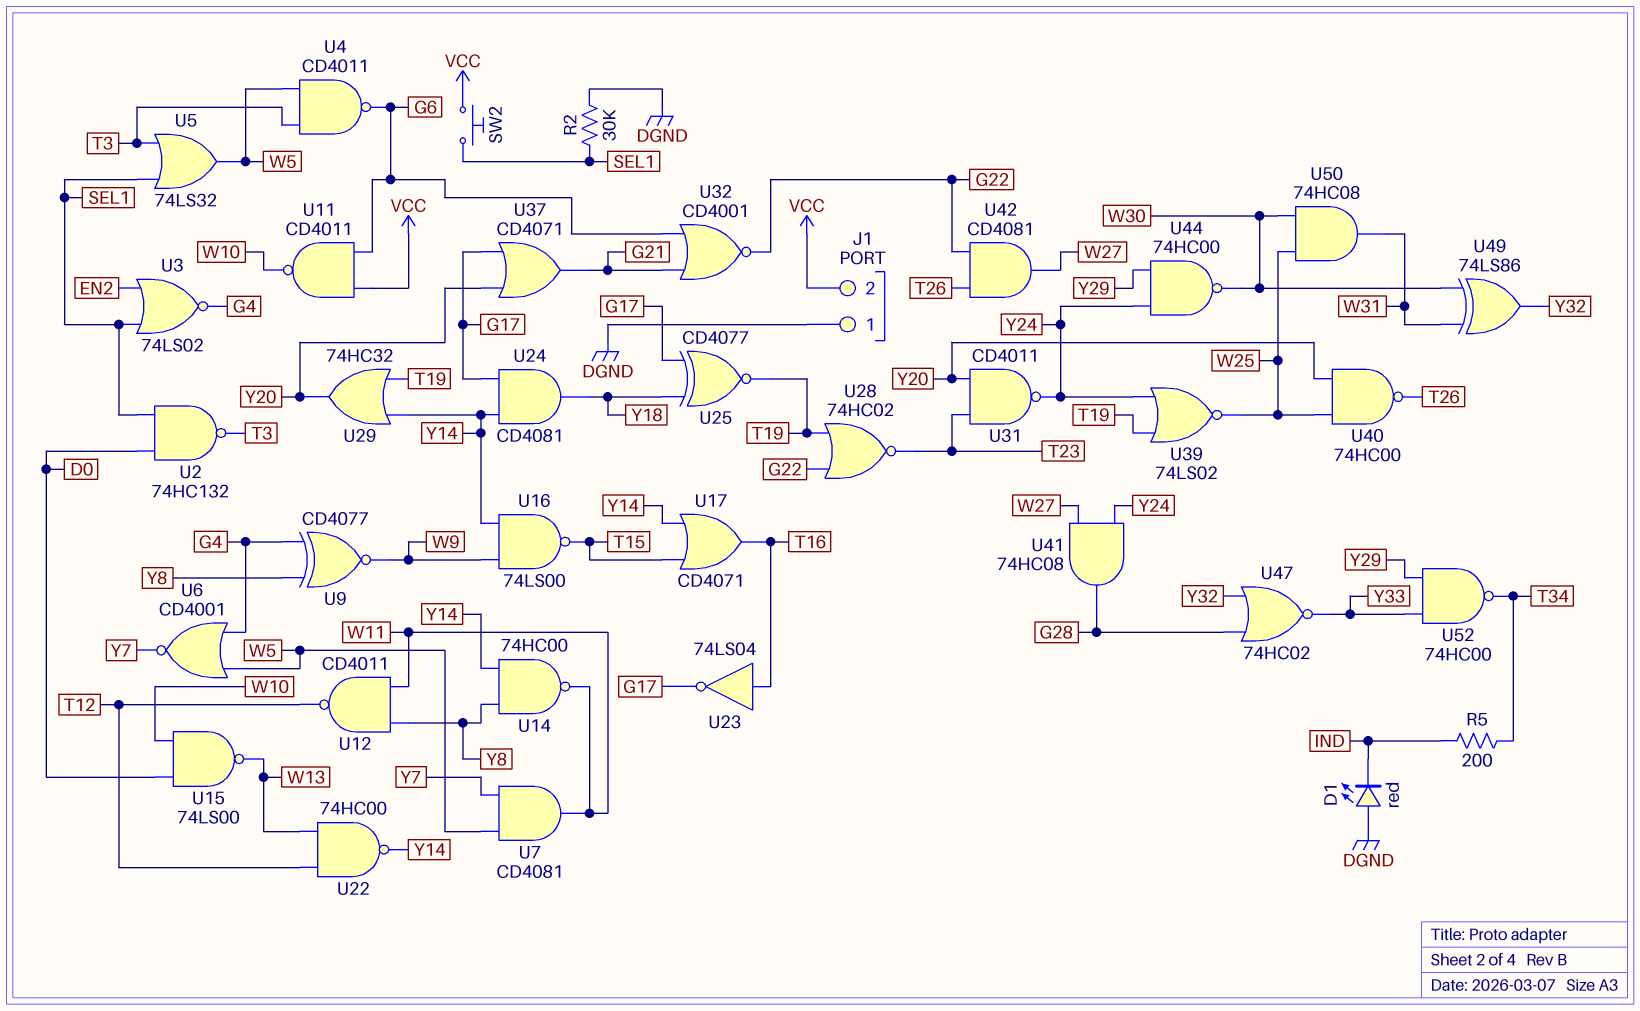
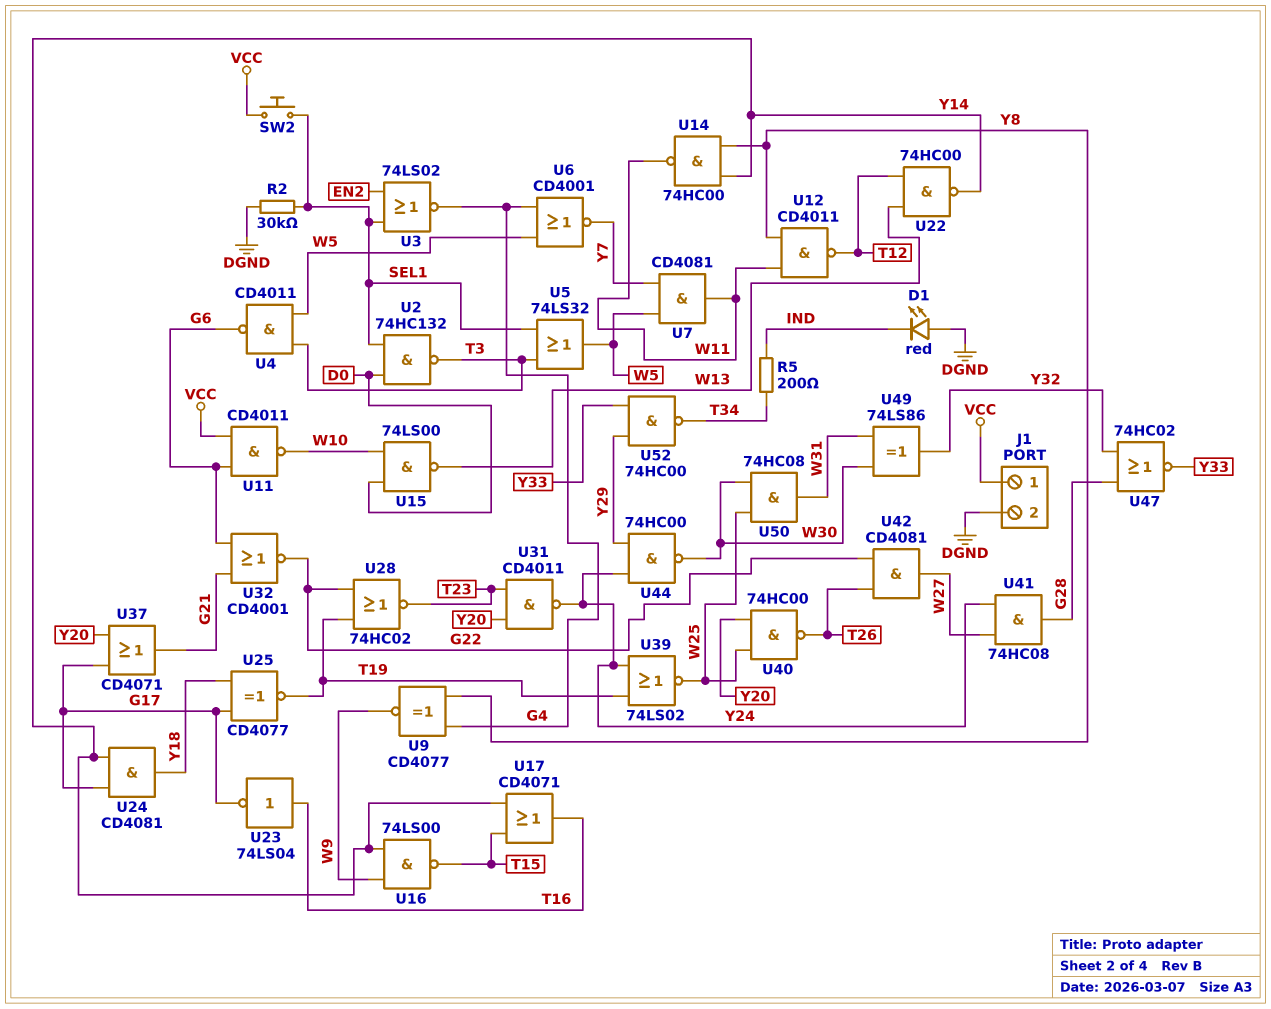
J1 pin 1: DGND -> VCC
J1 pin 2: VCC -> DGND
U29: OR 74HC32 (in T19, in Y14, out Y20) -> none

